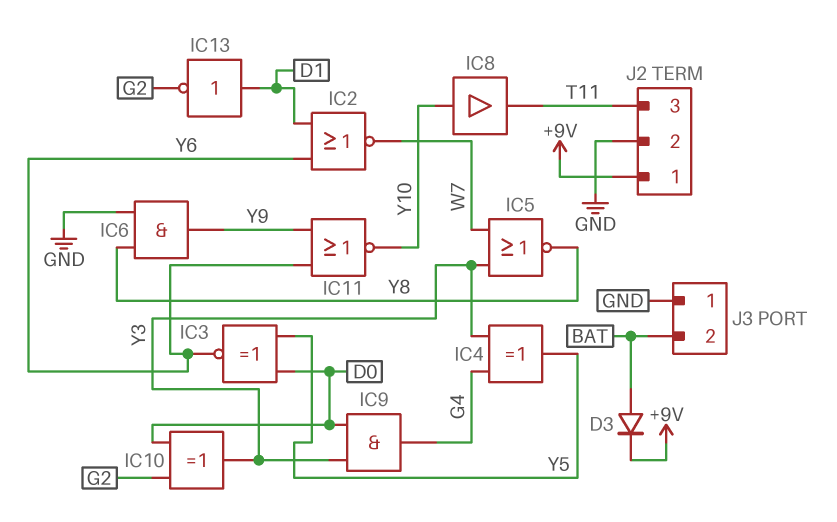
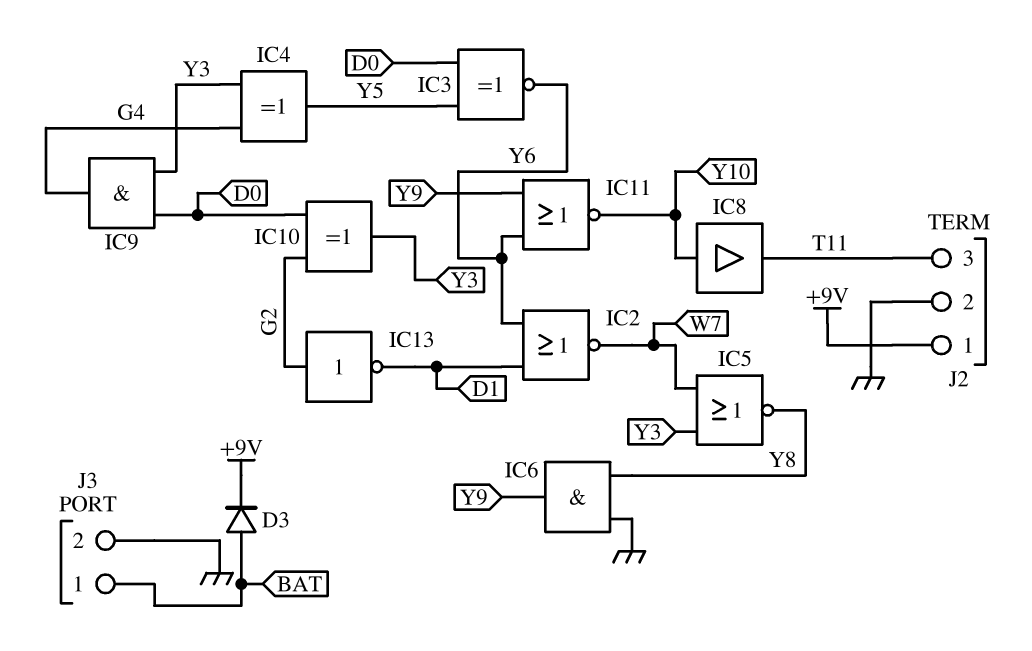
IC13: NOT (in D1, out G2) -> NOT (in G2, out D1)
J3 pin 1: GND -> BAT
J3 pin 2: BAT -> GND

